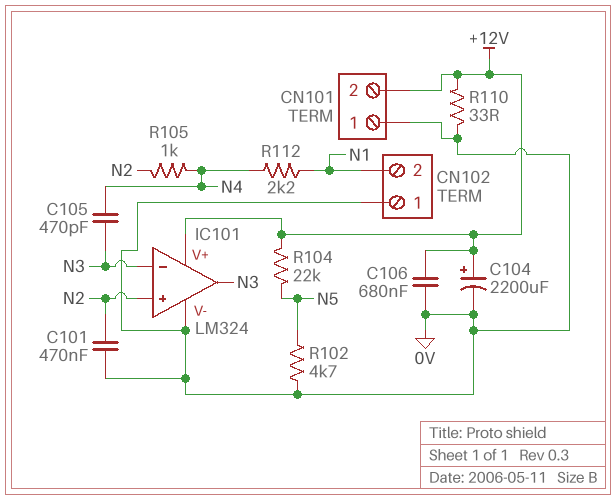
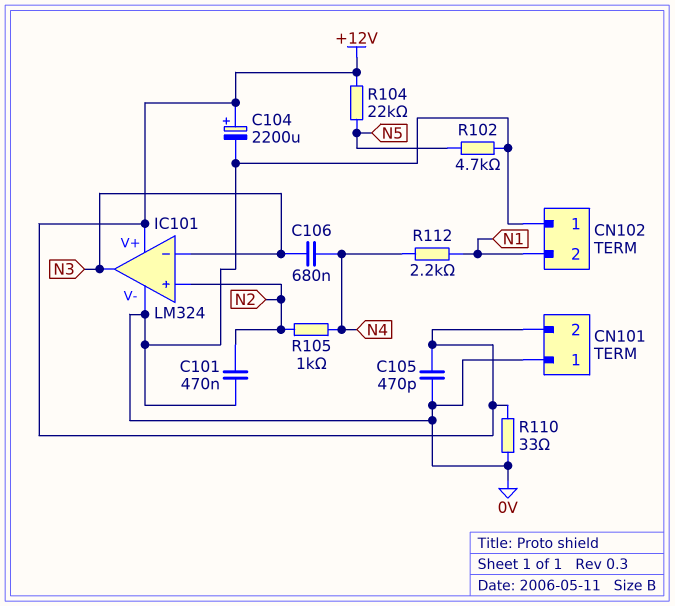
C105: 470pF (N3, N4) -> 470pF (+12V, 0V)
C106: 680nF (+12V, 0V) -> 680nF (N3, N4)

